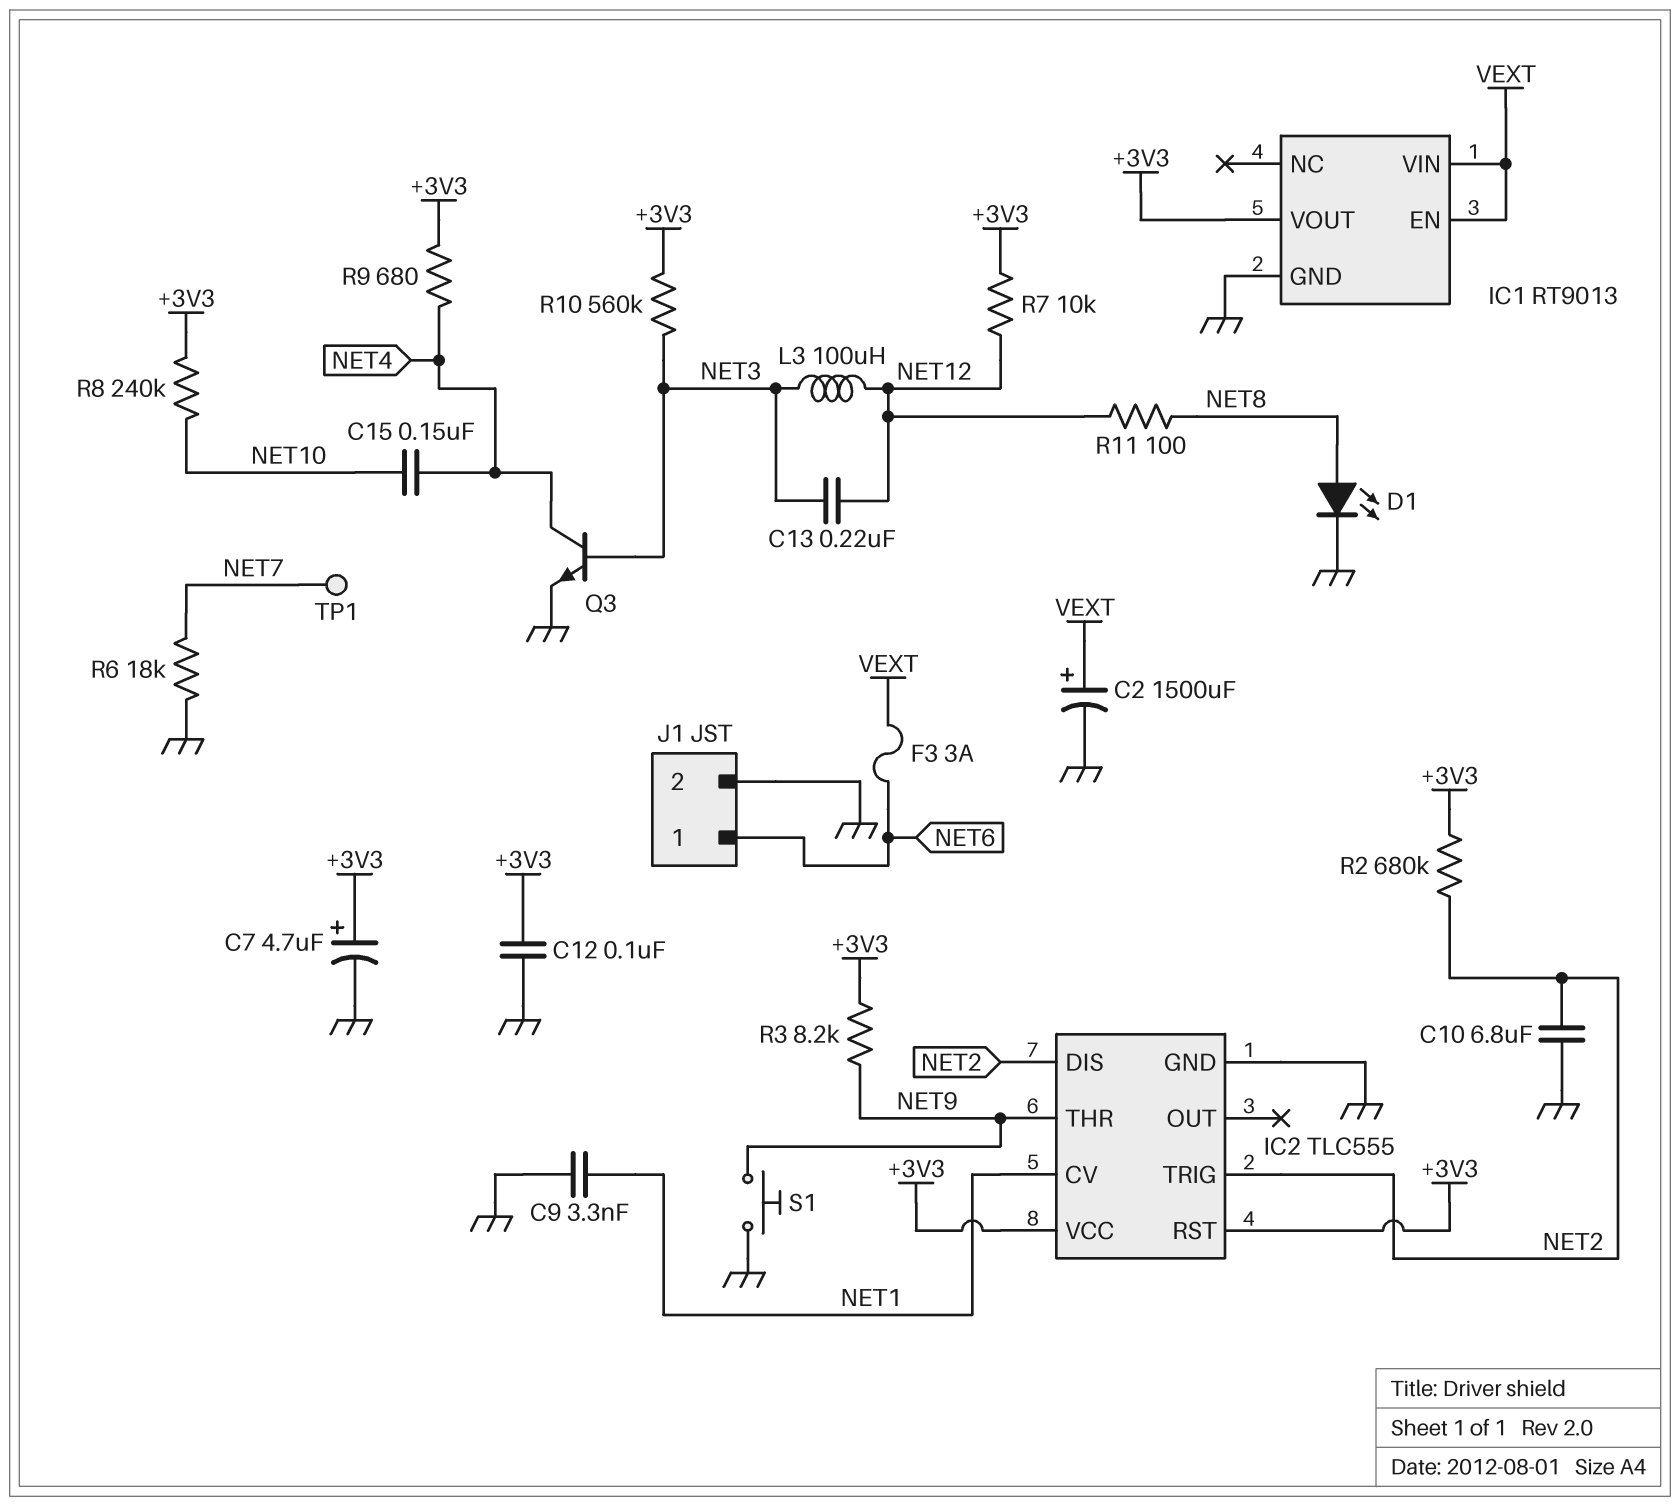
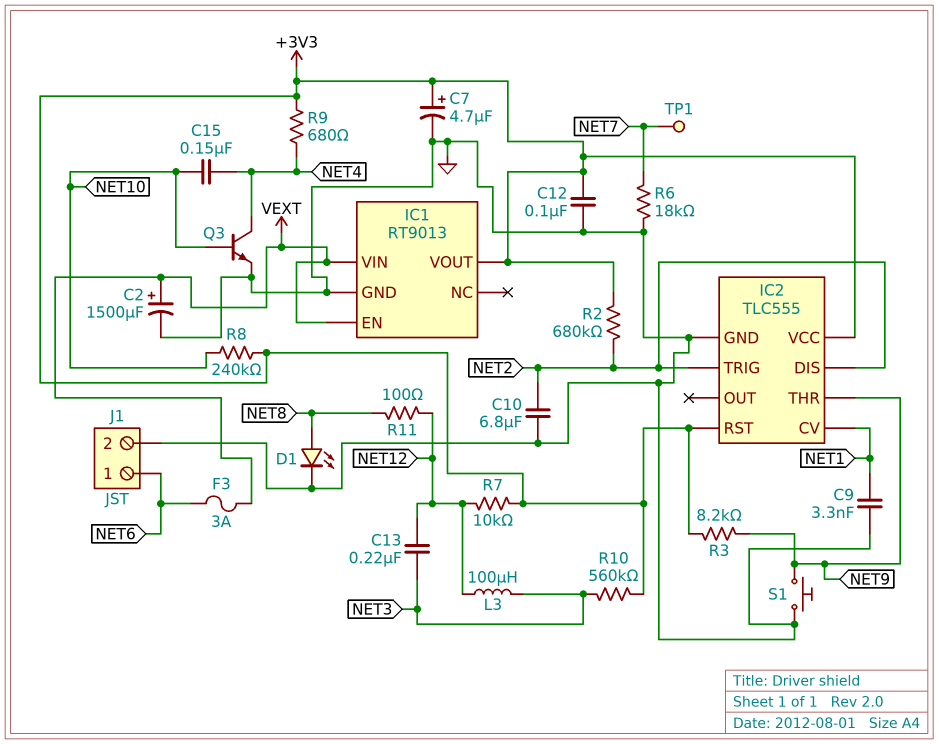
Q3: NPN (B NET3, C NET4, E GND) -> NPN (B NET10, C NET4, E GND)

